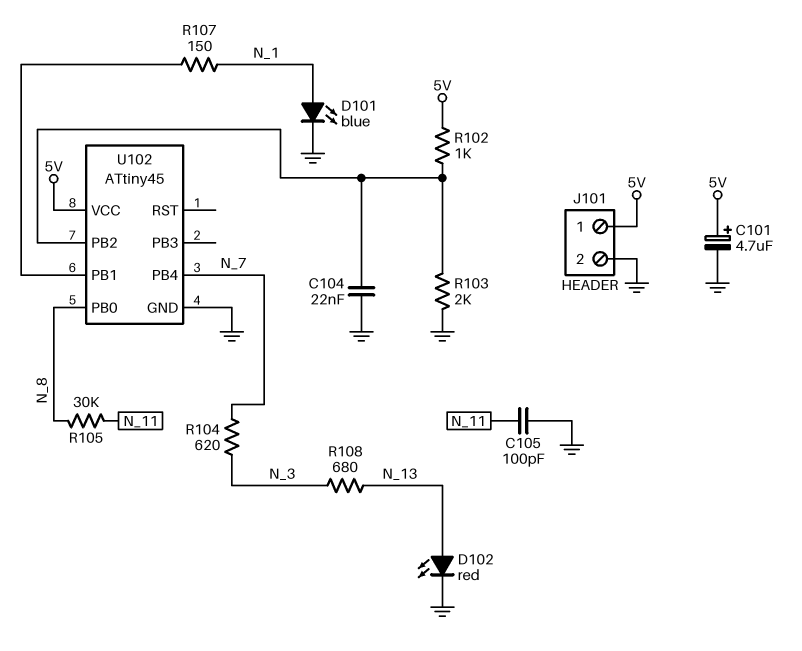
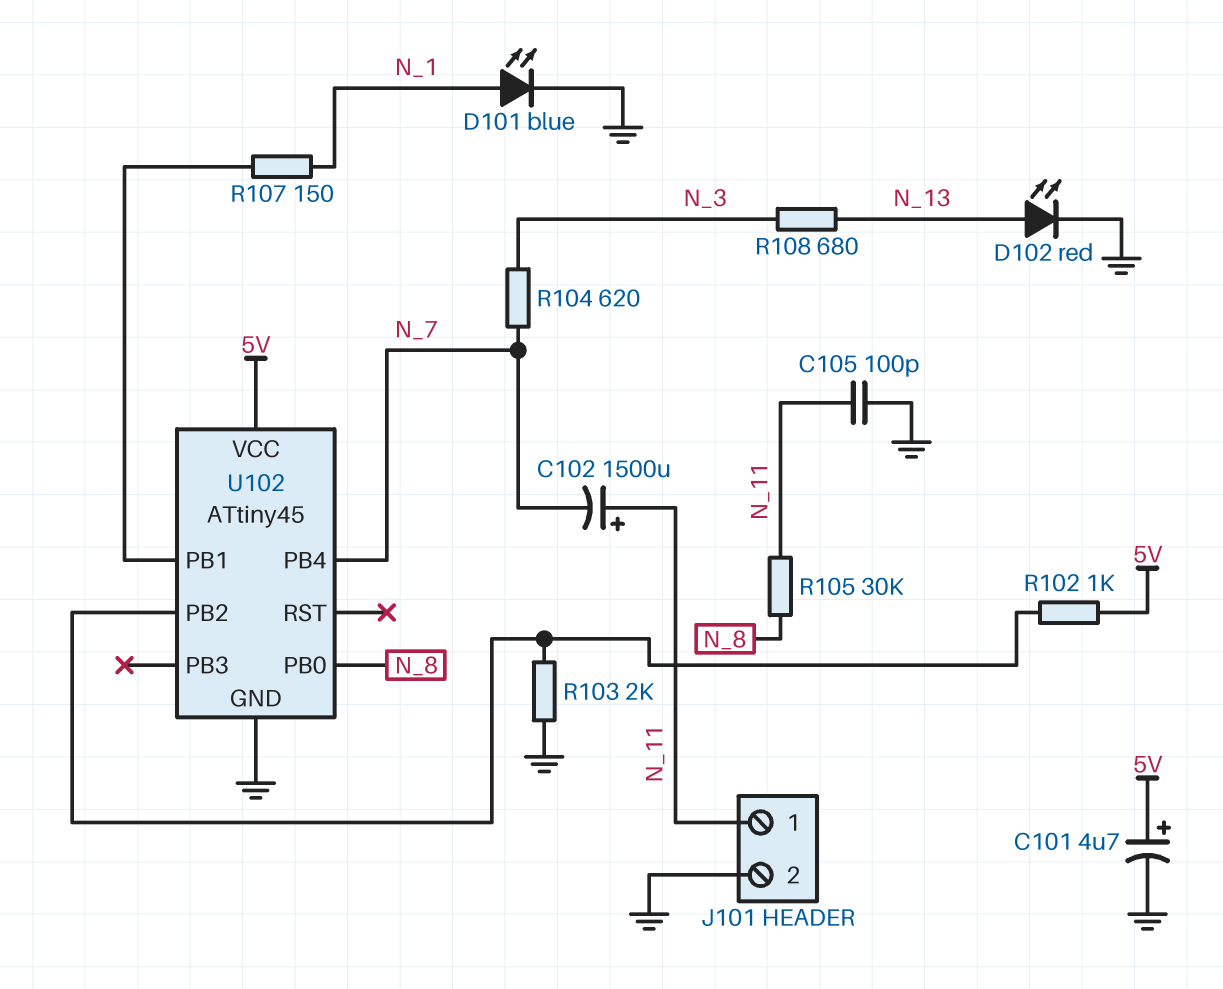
C102: none -> 1500uF (plus N_11, minus N_7)
C104: 22nF (GND, U102/PB2) -> none
J101 pin 1: 5V -> N_11

